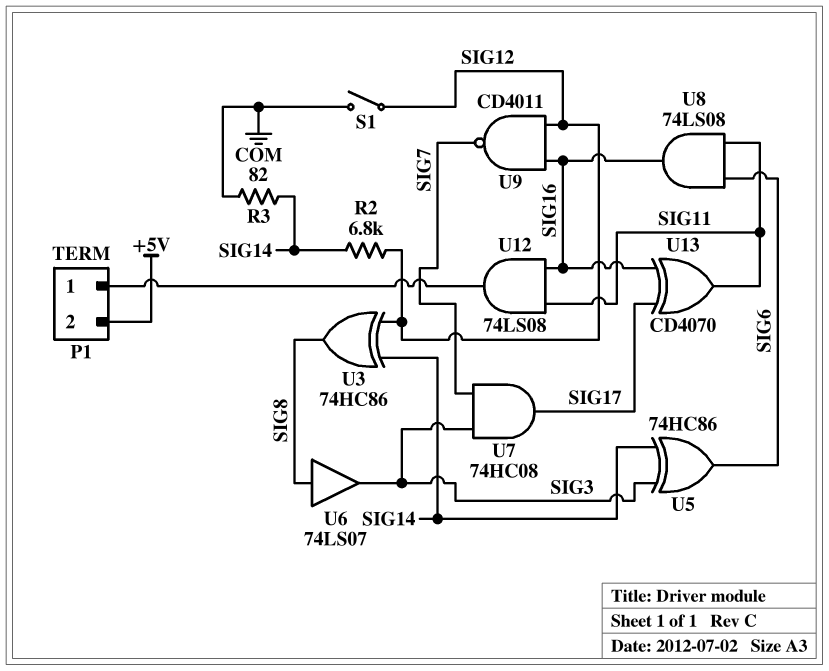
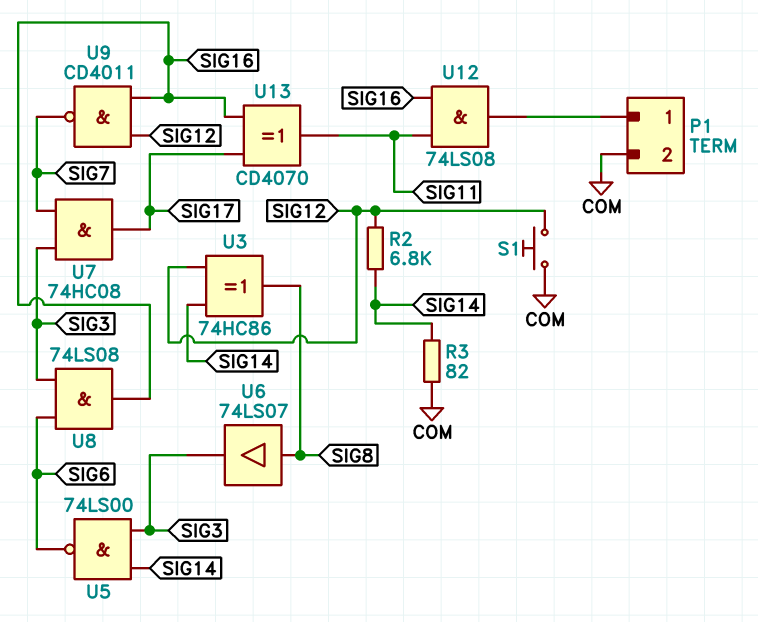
P1 pin 2: +5V -> COM
S1: switch (COM, SIG12) -> button (COM, SIG12)
U5: XOR 74HC86 (in SIG3, in SIG14, out SIG6) -> NAND 74LS00 (in SIG3, in SIG14, out SIG6)
U8: AND 74LS08 (in SIG6, in SIG11, out SIG16) -> AND 74LS08 (in SIG3, in SIG6, out SIG16)

